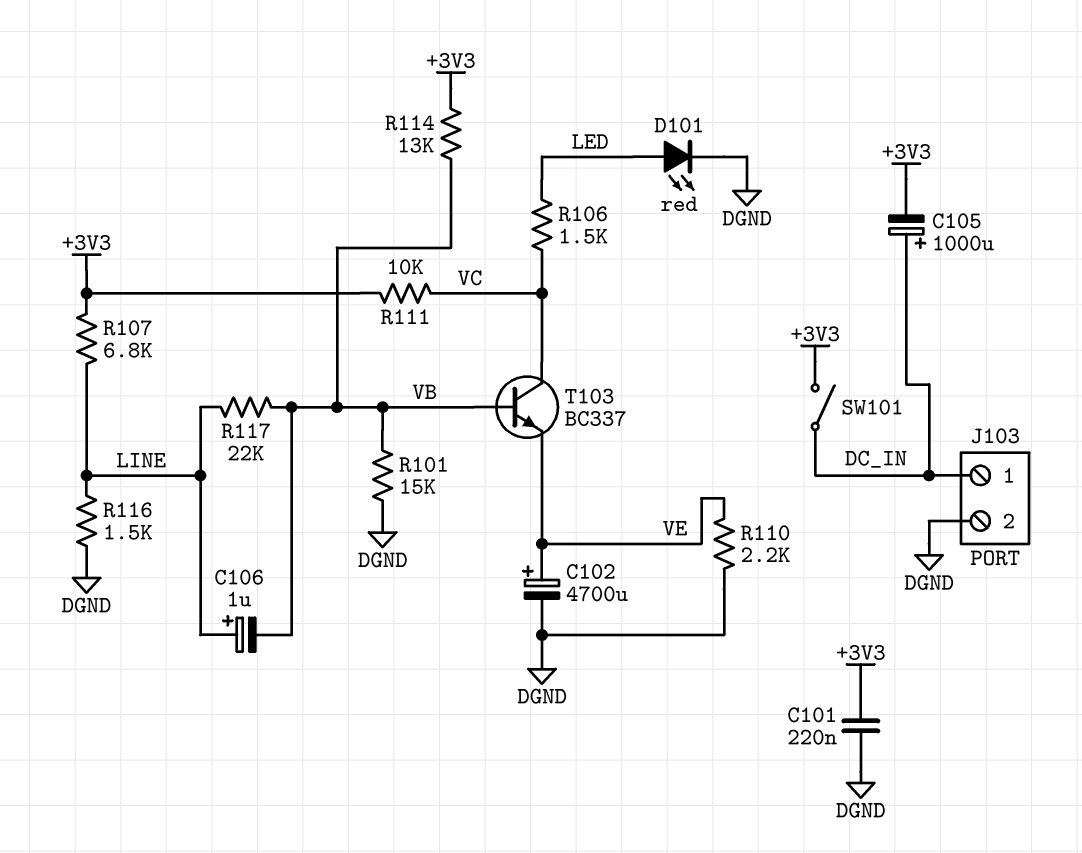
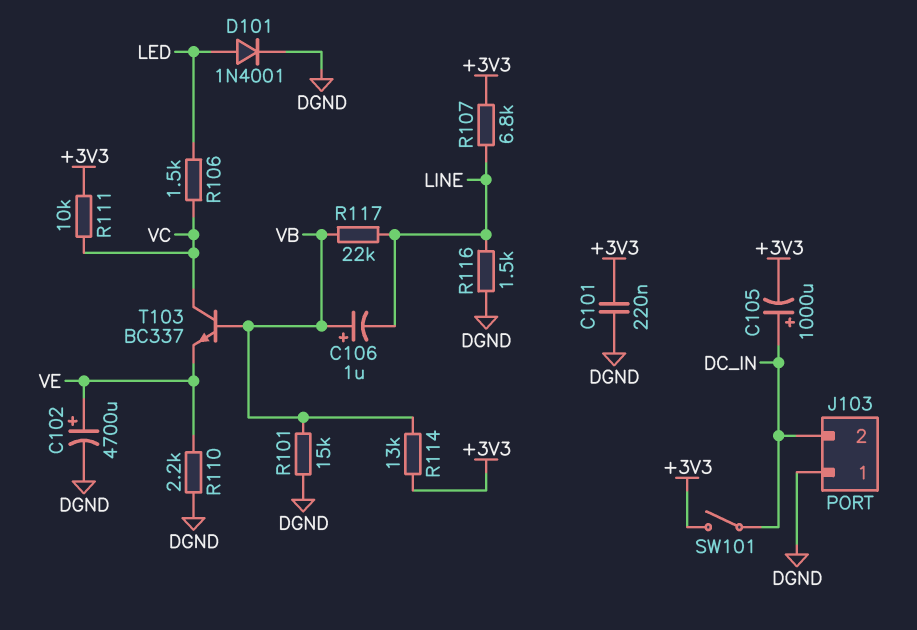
C106: 1uF (plus LINE, minus VB) -> 1uF (plus VB, minus LINE)
D101: LED red (A LED, K DGND) -> diode 1N4001 (A LED, K DGND)
J103 pin 1: DC_IN -> DGND
J103 pin 2: DGND -> DC_IN

